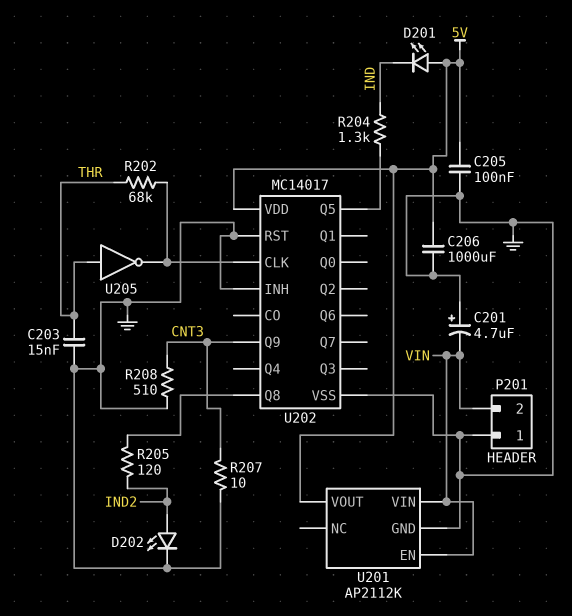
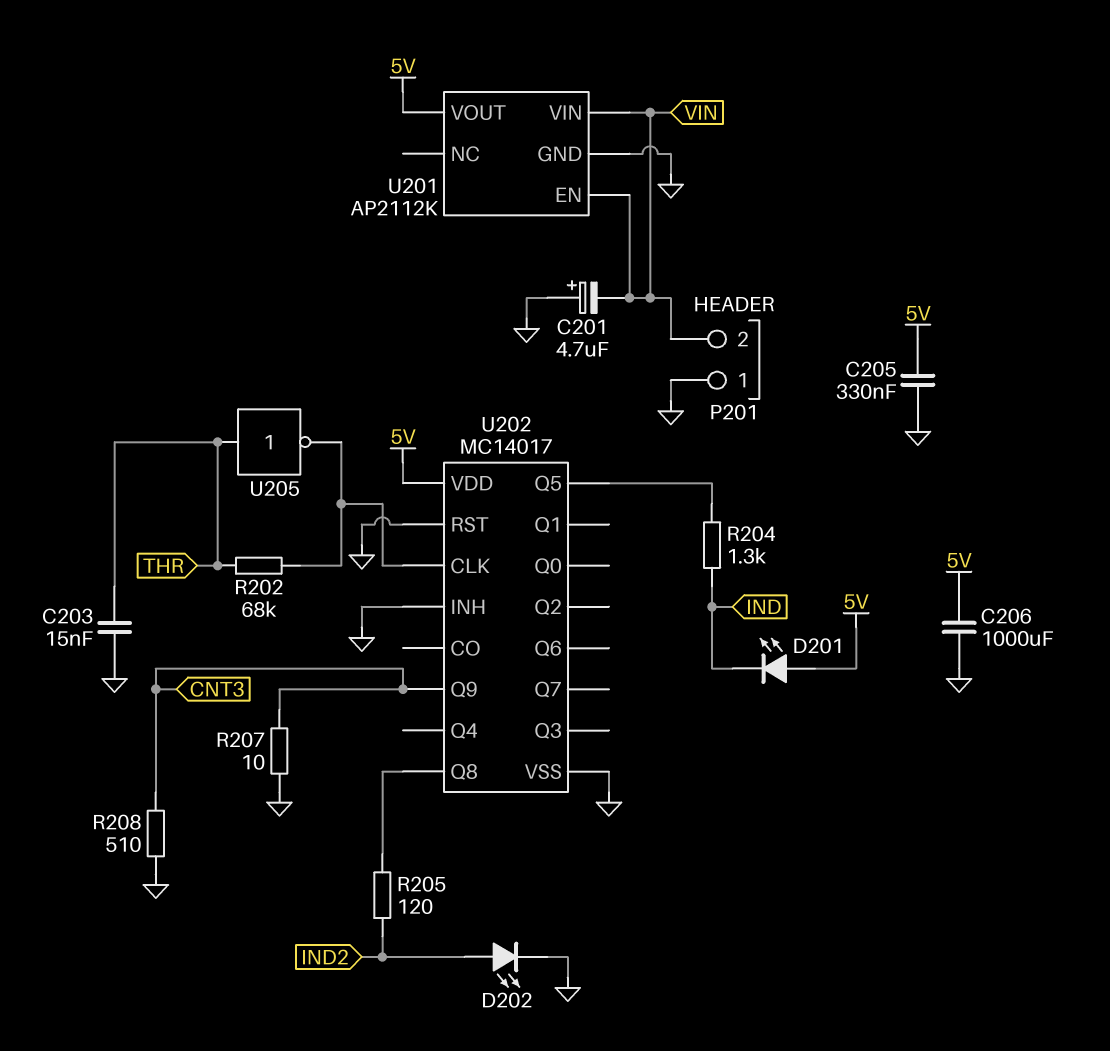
C205: 100nF (5V, GND) -> 330nF (5V, GND)

